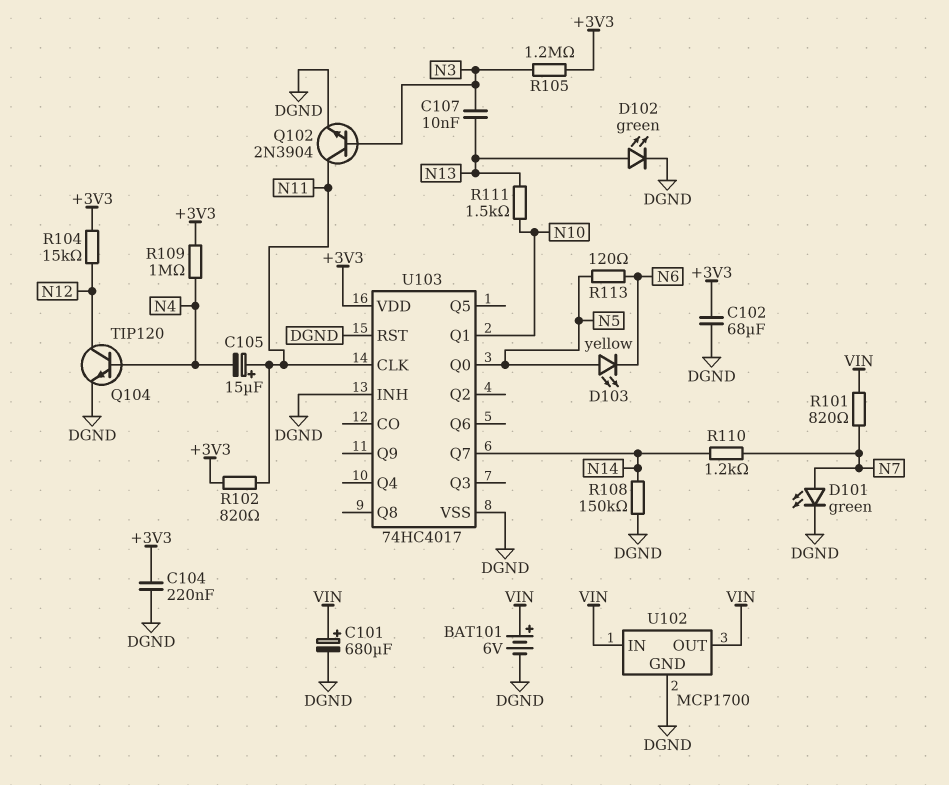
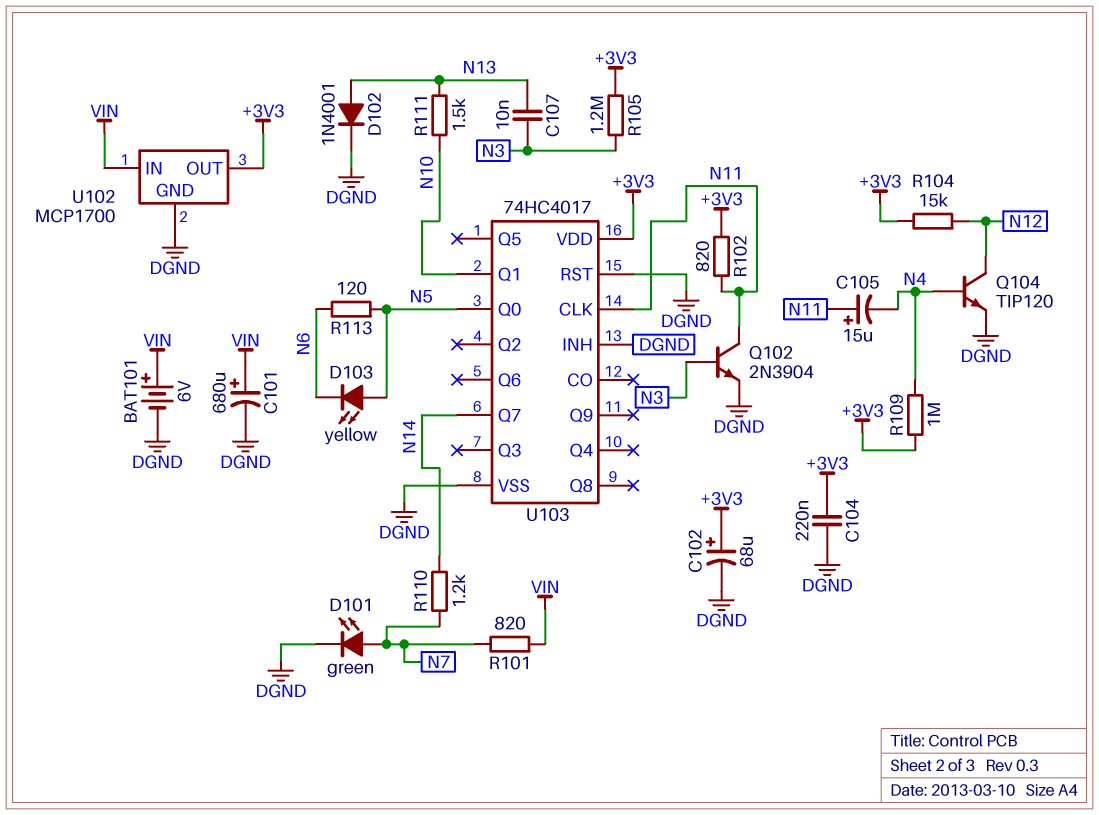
C102: 68uF (+3V3, DGND) -> 68uF (plus +3V3, minus DGND)
D102: LED green (A N13, K DGND) -> diode 1N4001 (A N13, K DGND)
R108: 150k (DGND, N14) -> none
U102 pin OUT: VIN -> +3V3

